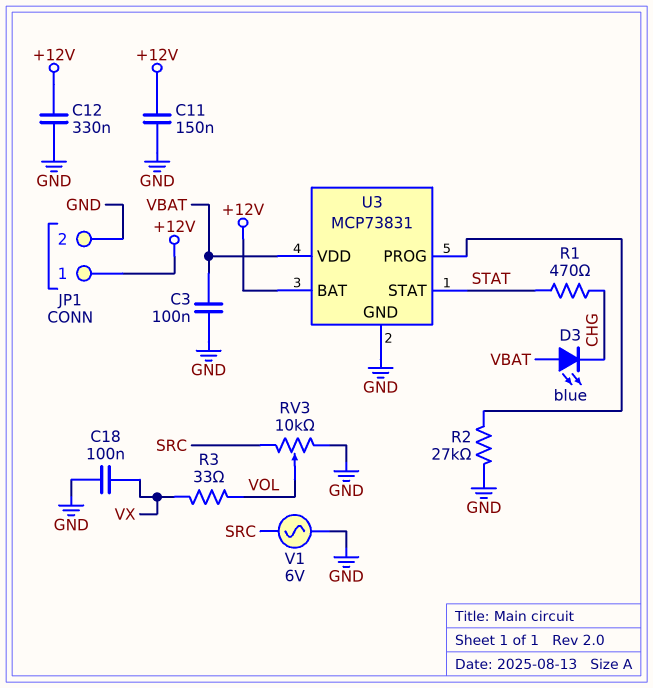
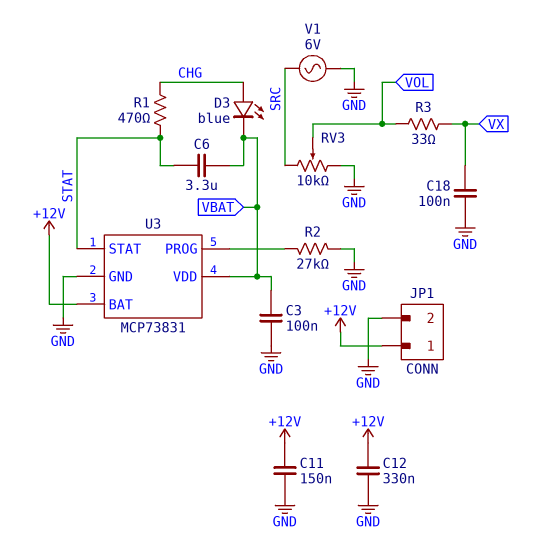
C6: none -> 3.3uF (STAT, VBAT)
D3: LED blue (A VBAT, K CHG) -> LED blue (A CHG, K VBAT)

